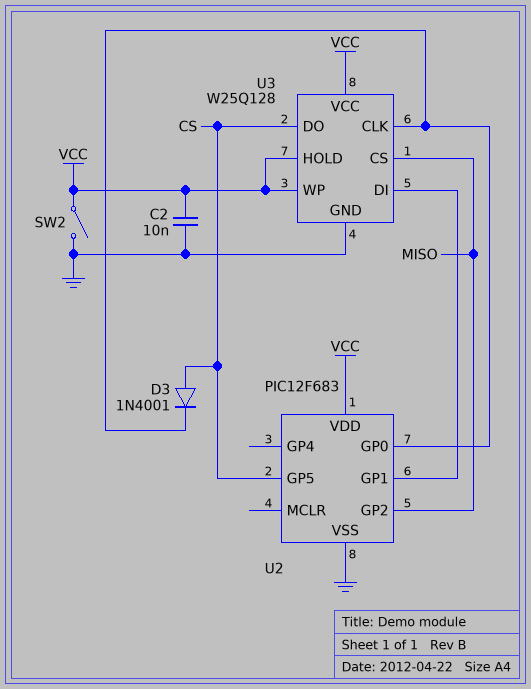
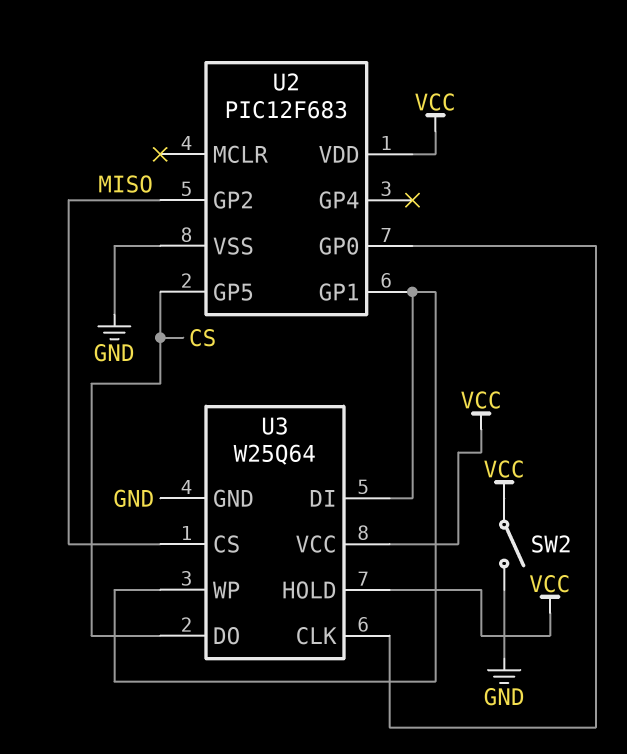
C2: 10nF (GND, VCC) -> none
D3: diode 1N4001 (A CS, K U2/GP0) -> none
U3: W25Q128 -> W25Q64
U3 pin WP: VCC -> U2/GP1

